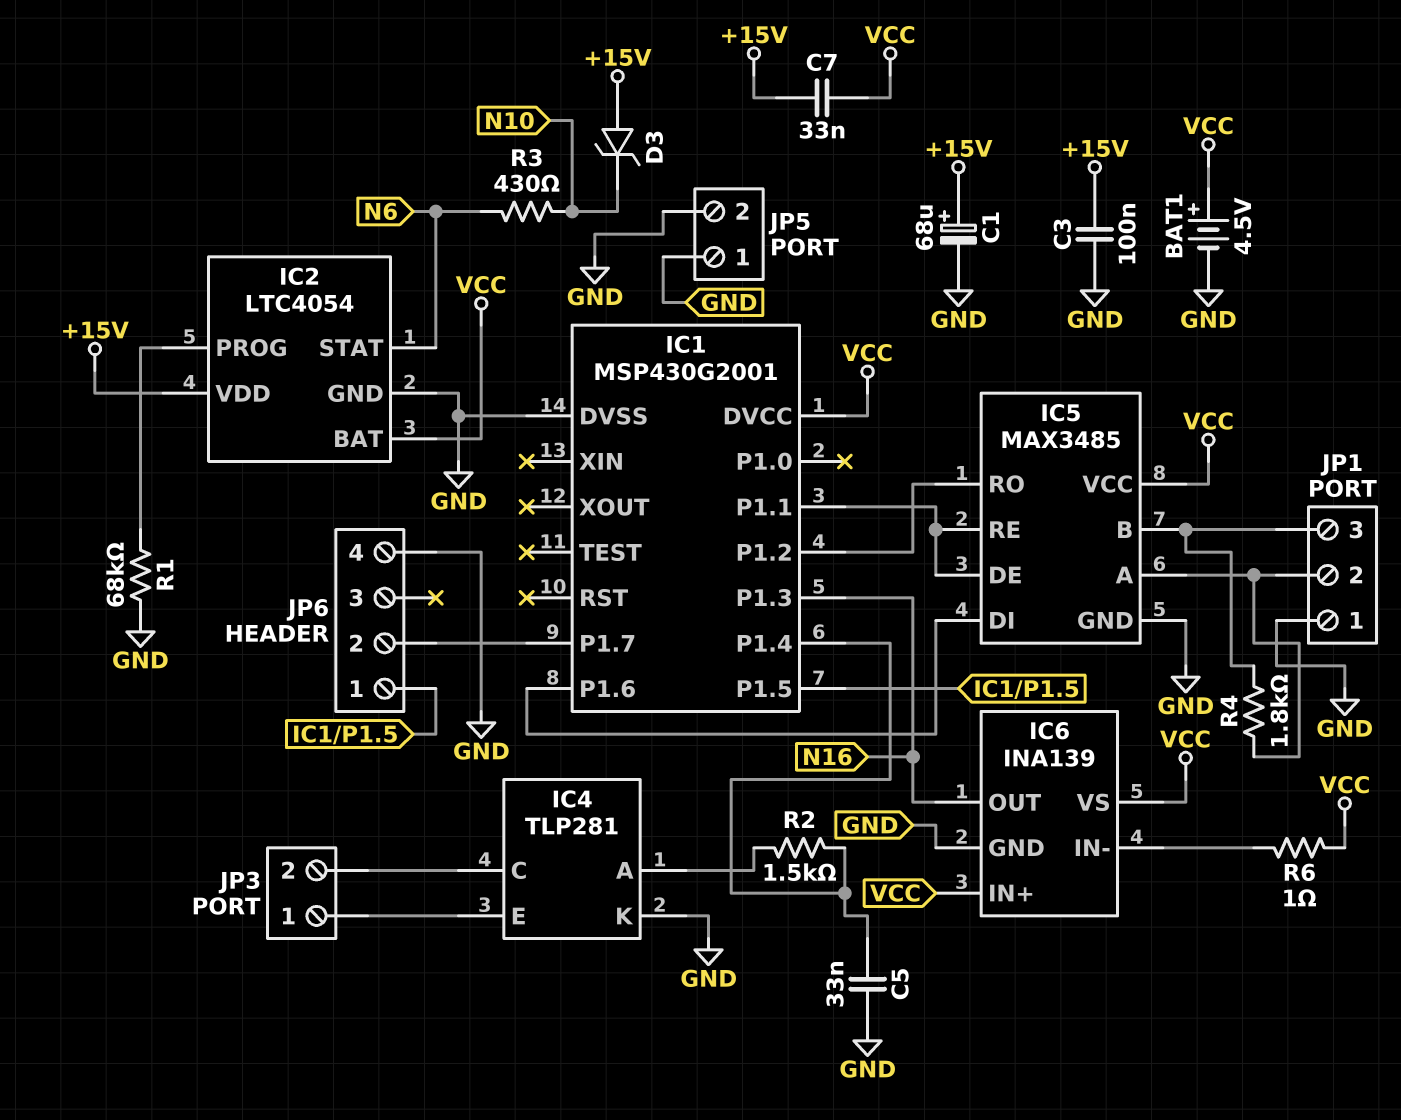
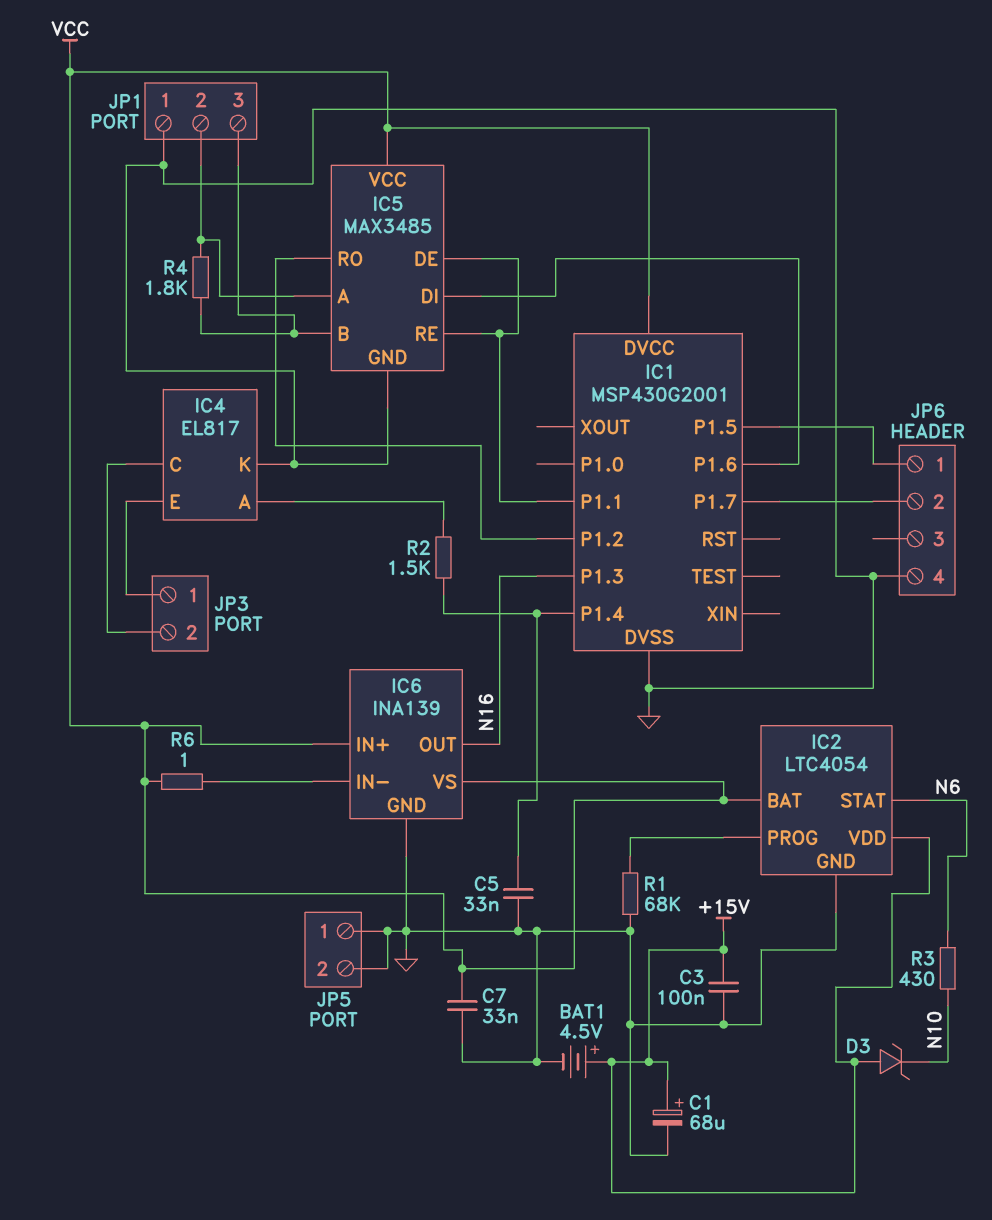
BAT1: 4.5V (plus VCC, minus GND) -> 4.5V (plus +15V, minus GND)
C7: 33nF (+15V, VCC) -> 33nF (GND, VCC)
IC4: TLP281 -> EL817

